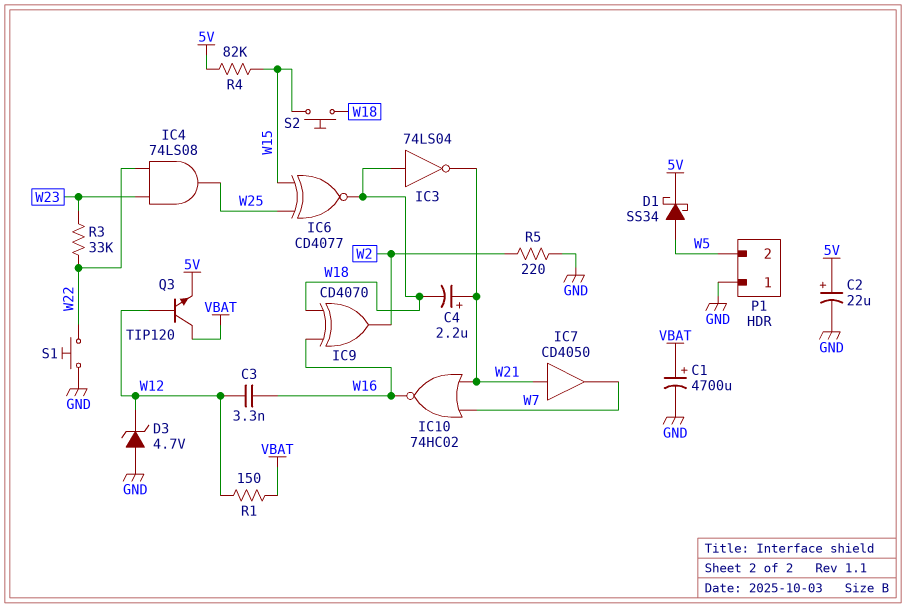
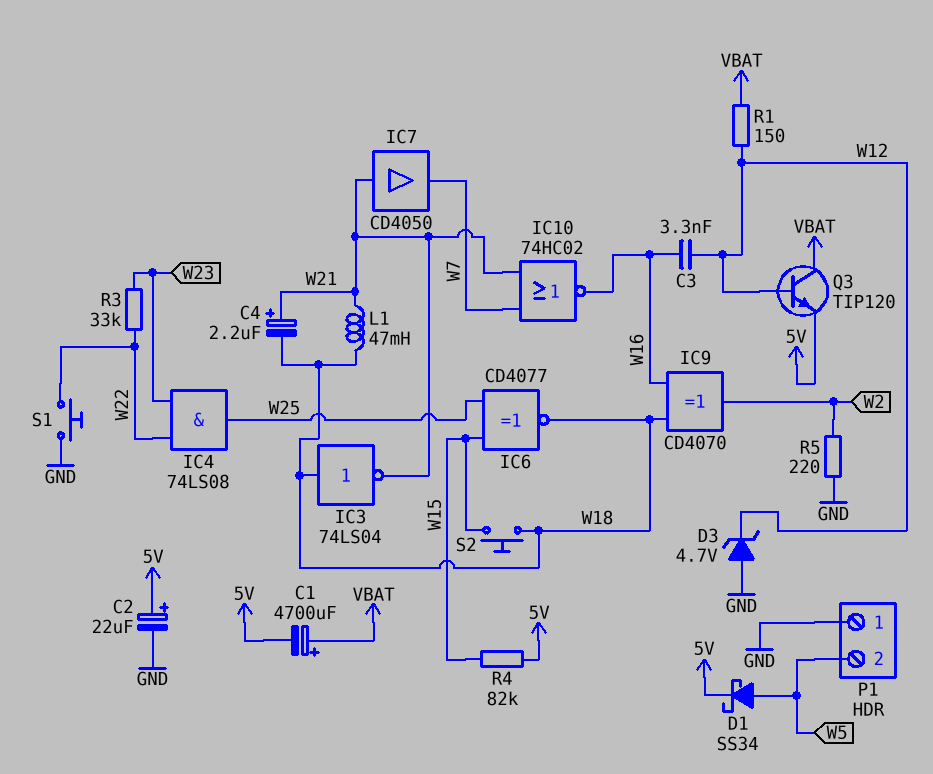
C1: 4700uF (plus VBAT, minus GND) -> 4700uF (plus VBAT, minus 5V)
L1: none -> 47mH (W18, W21)

